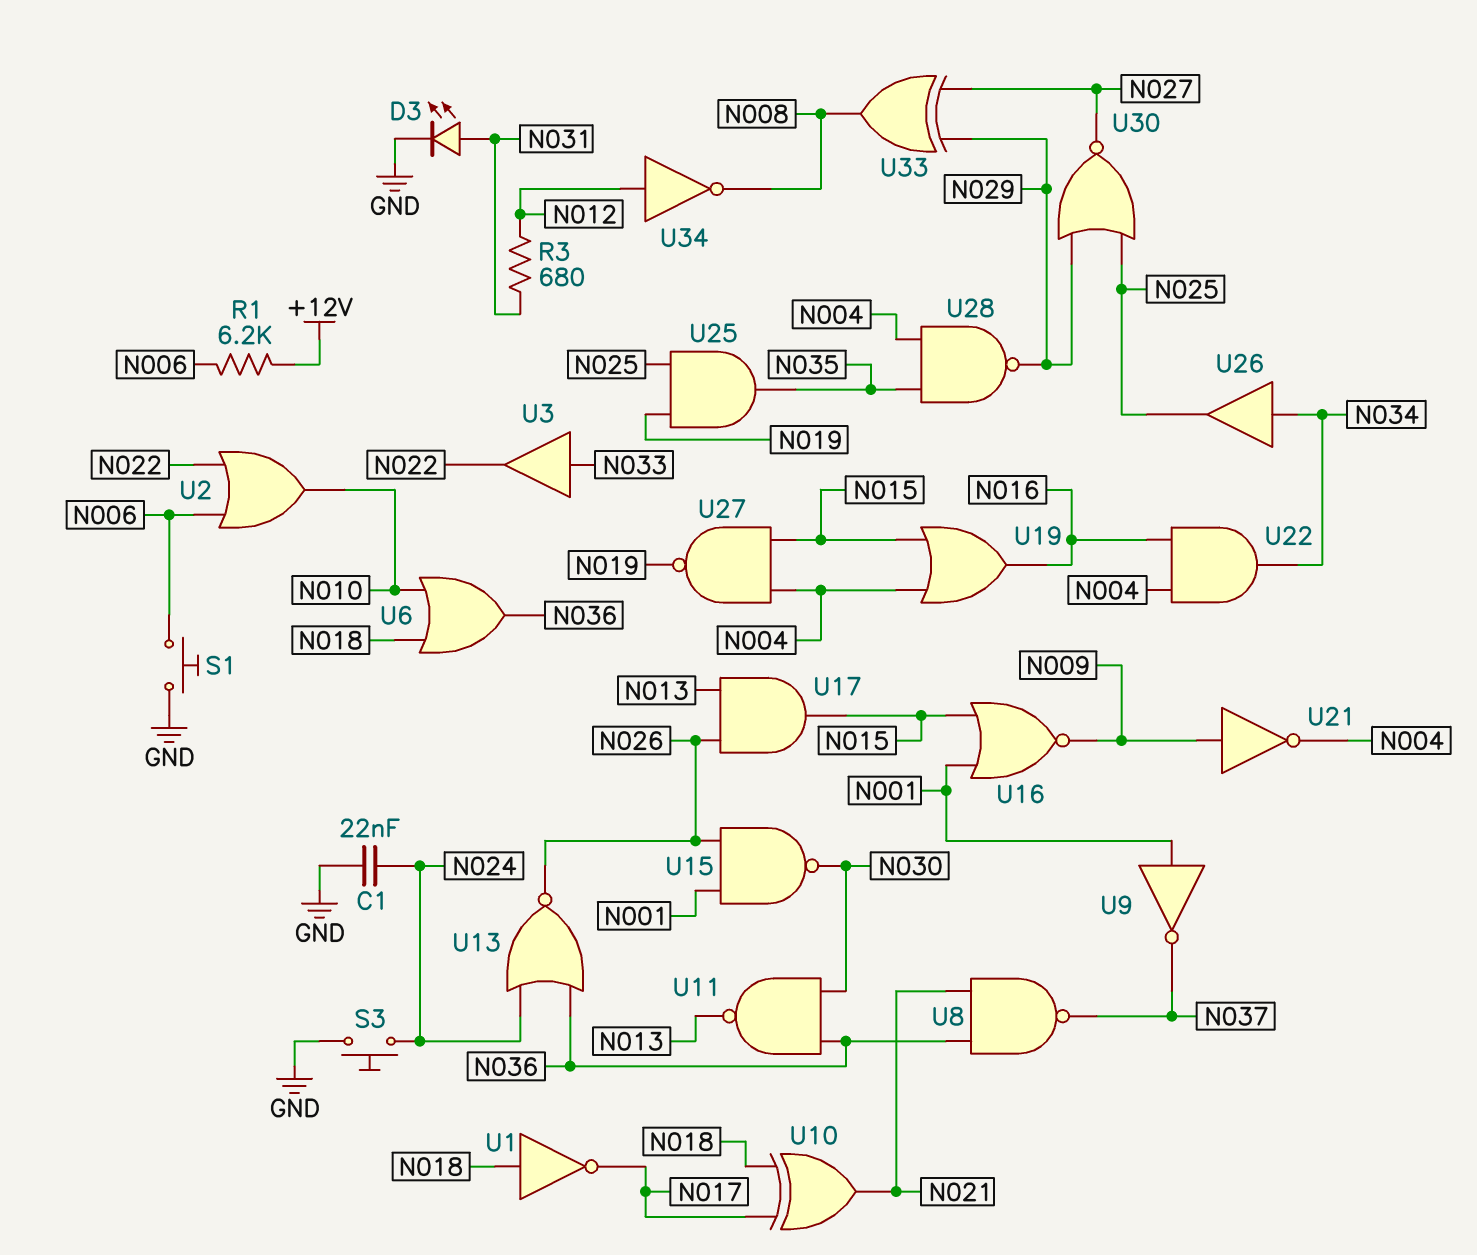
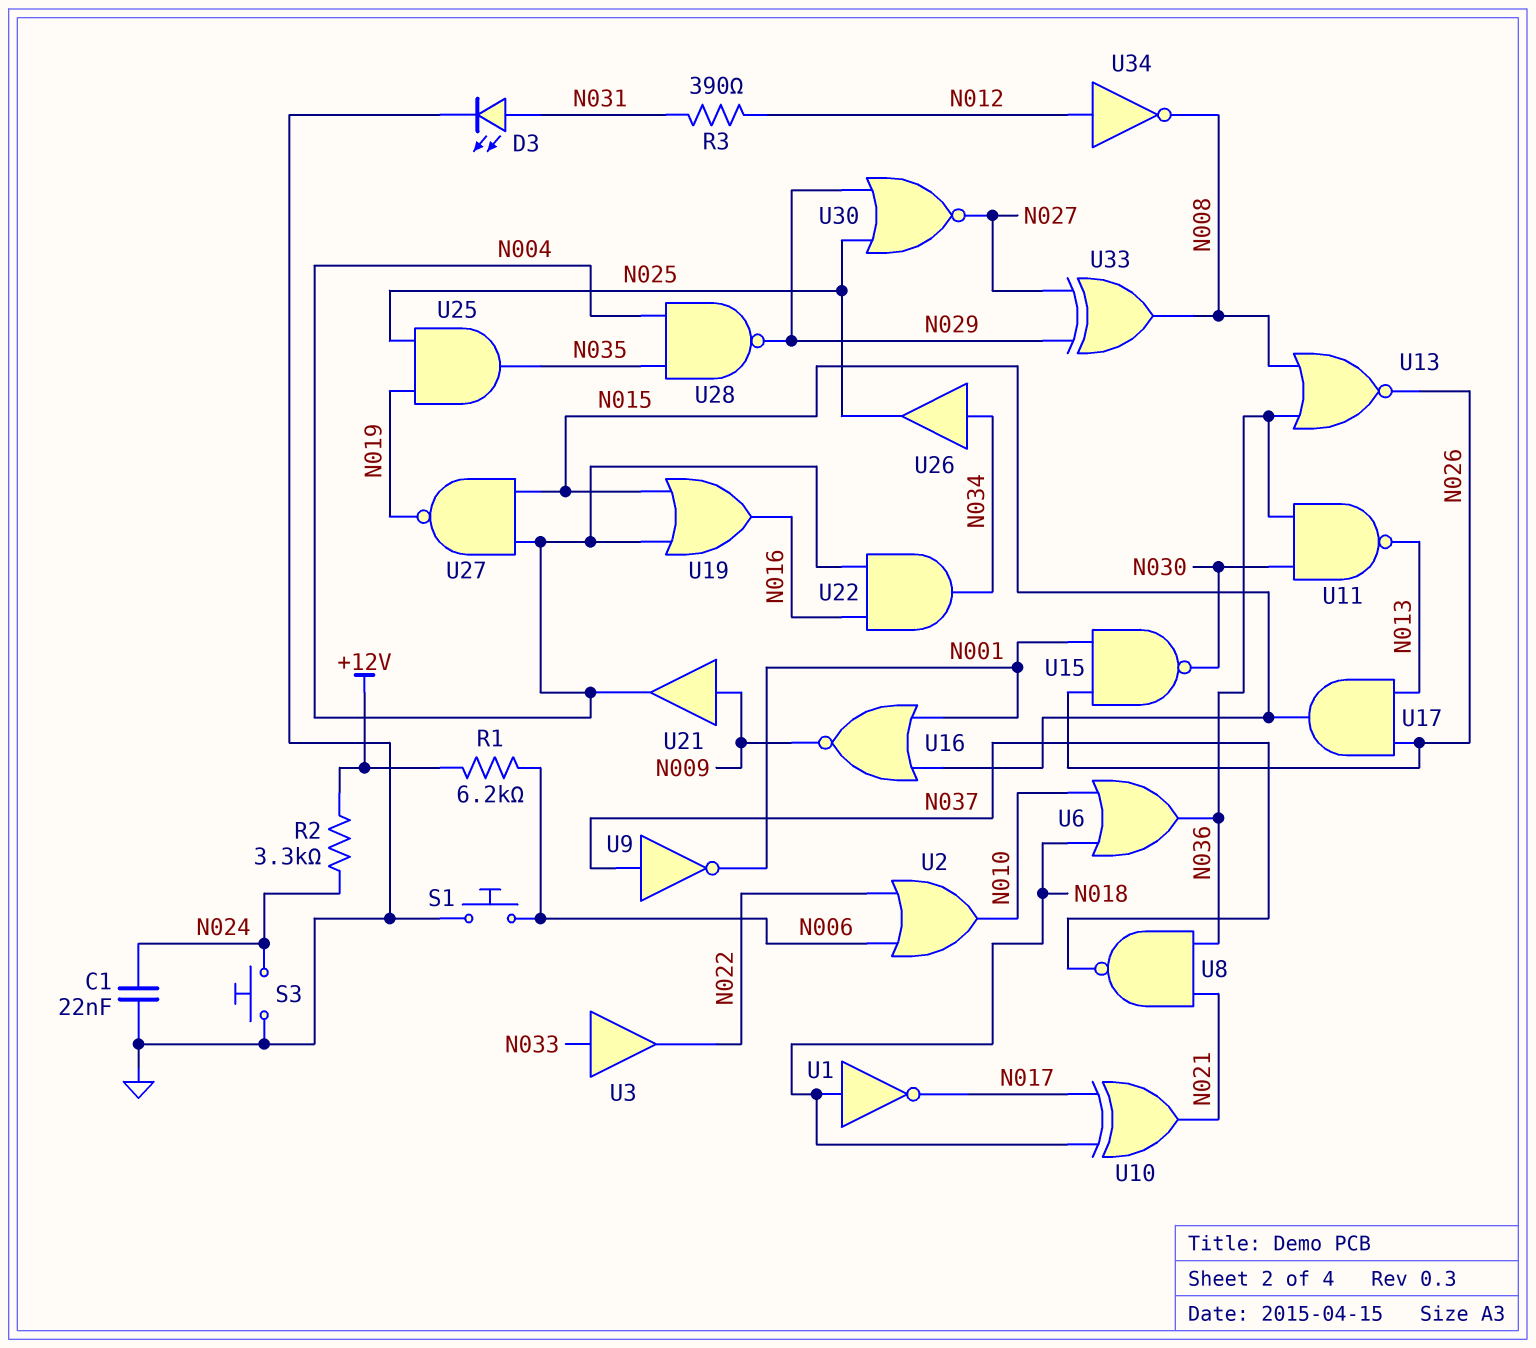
R2: none -> 3.3k (+12V, N024)
R3: 680 (N012, N031) -> 390 (N012, N031)
U9: NOT (in N001, out N037) -> NOT (in N037, out N001)
U13: NOR (in N024, in N036, out N026) -> NOR (in N008, in N036, out N026)
U21: NOT (in N009, out N004) -> buffer (in N009, out N004)

